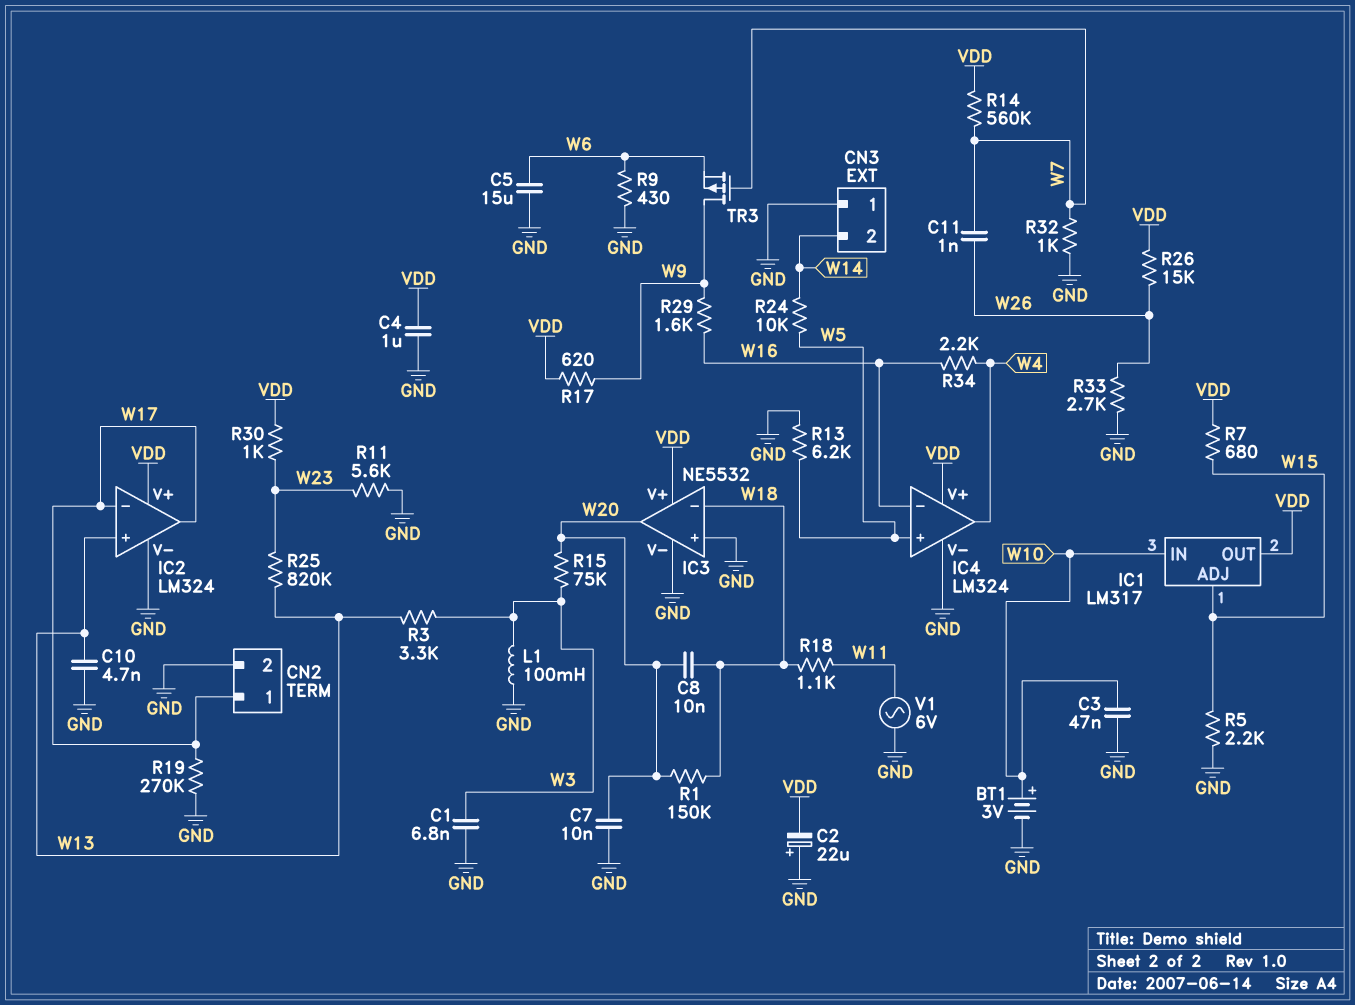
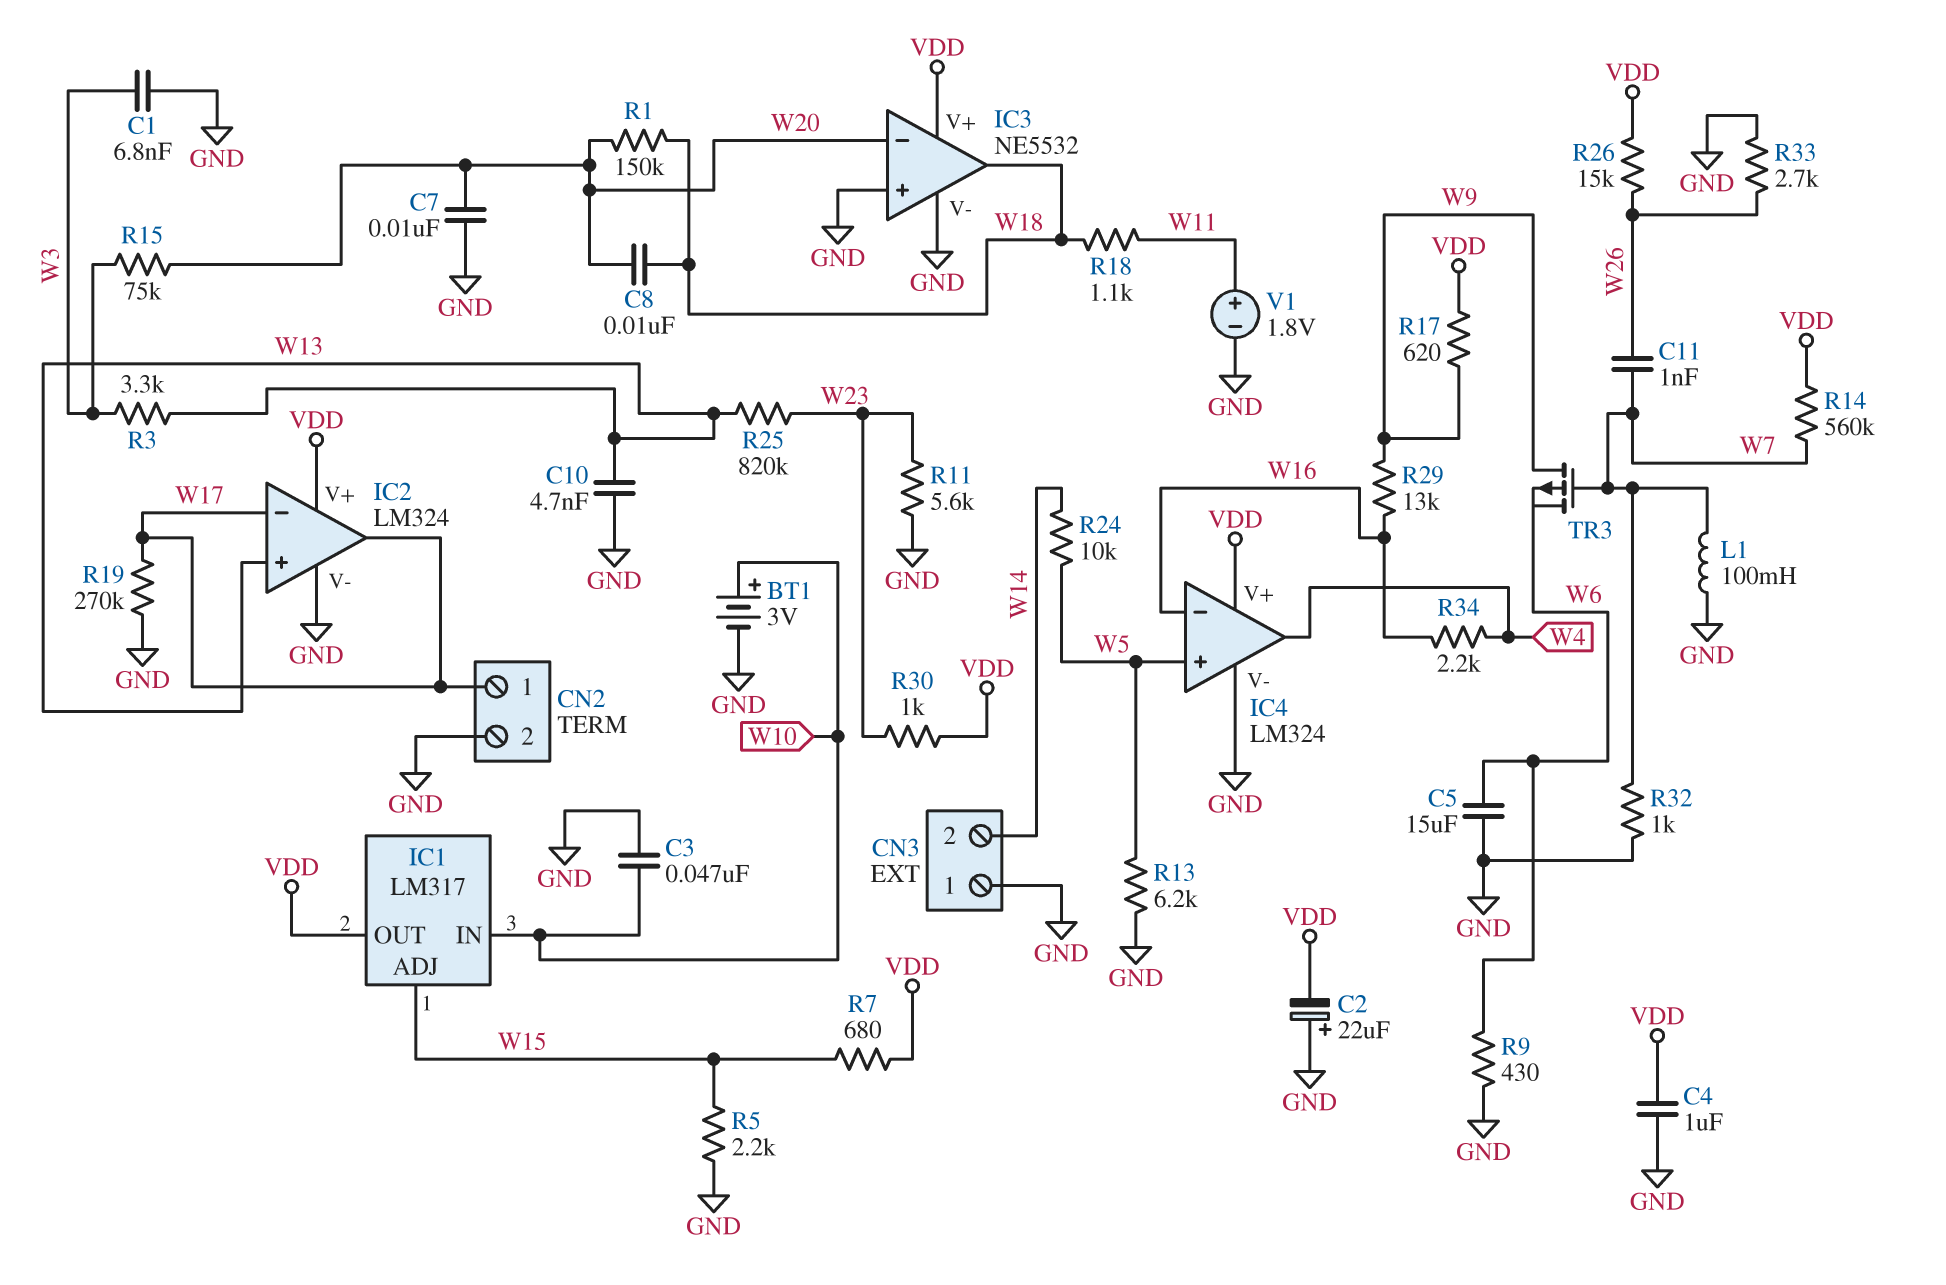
IC3 pin in-: W18 -> W20
IC3 pin out: W20 -> W18
L1: 100mH (GND, W3) -> 100mH (GND, W7)
R29: 1.6k (W9, W16) -> 13k (W9, W16)
V1: AC 6V (GND, W11) -> 1.8V (plus W11, minus GND)

